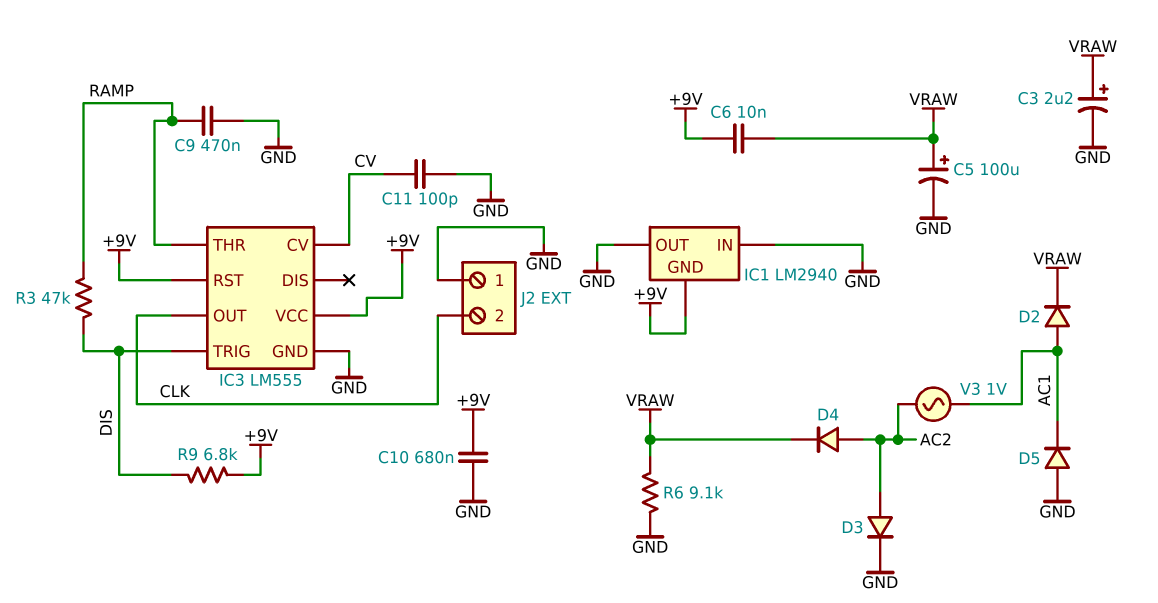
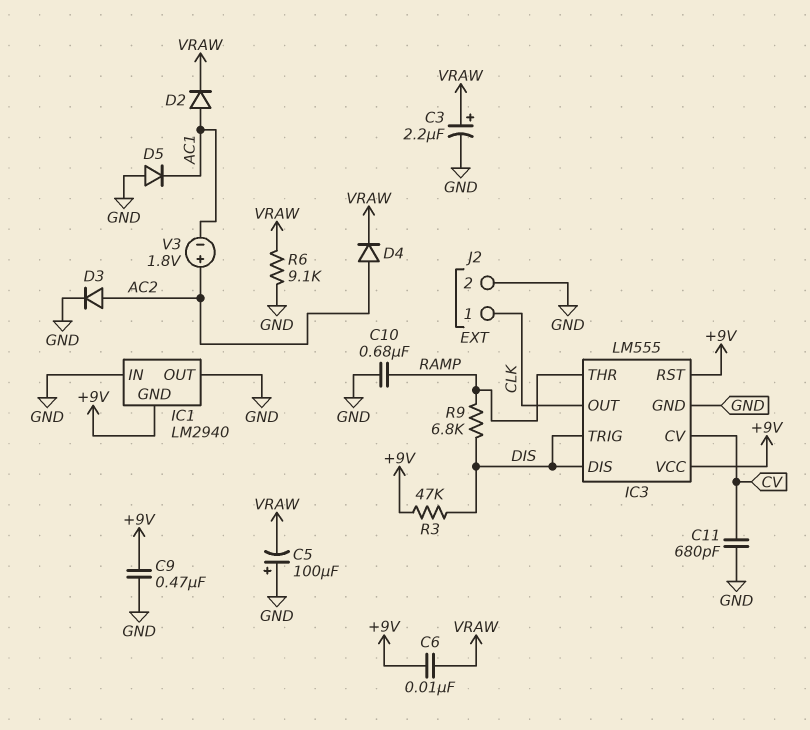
C5: 100uF (plus VRAW, minus GND) -> 100uF (plus GND, minus VRAW)
C9: 470nF (GND, RAMP) -> 470nF (+9V, GND)
C10: 680nF (+9V, GND) -> 680nF (GND, RAMP)
C11: 100pF (CV, GND) -> 680pF (CV, GND)
IC3 pin DIS: none -> DIS
J2 pin 1: GND -> CLK
J2 pin 2: CLK -> GND
R3: 47k (DIS, RAMP) -> 47k (+9V, DIS)
R9: 6.8k (+9V, DIS) -> 6.8k (DIS, RAMP)
V3: AC 1V (AC1, AC2) -> 1.8V (plus AC2, minus AC1)

